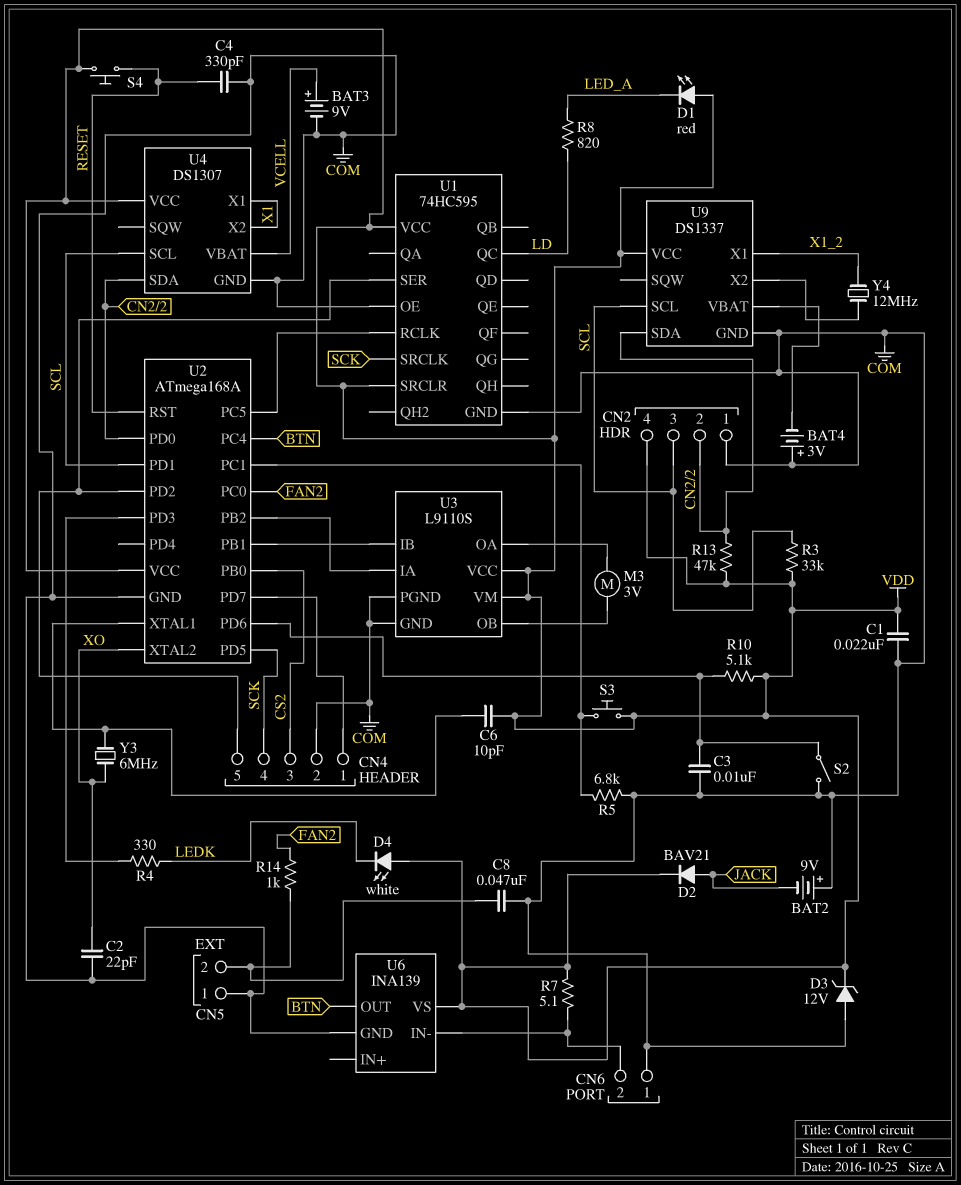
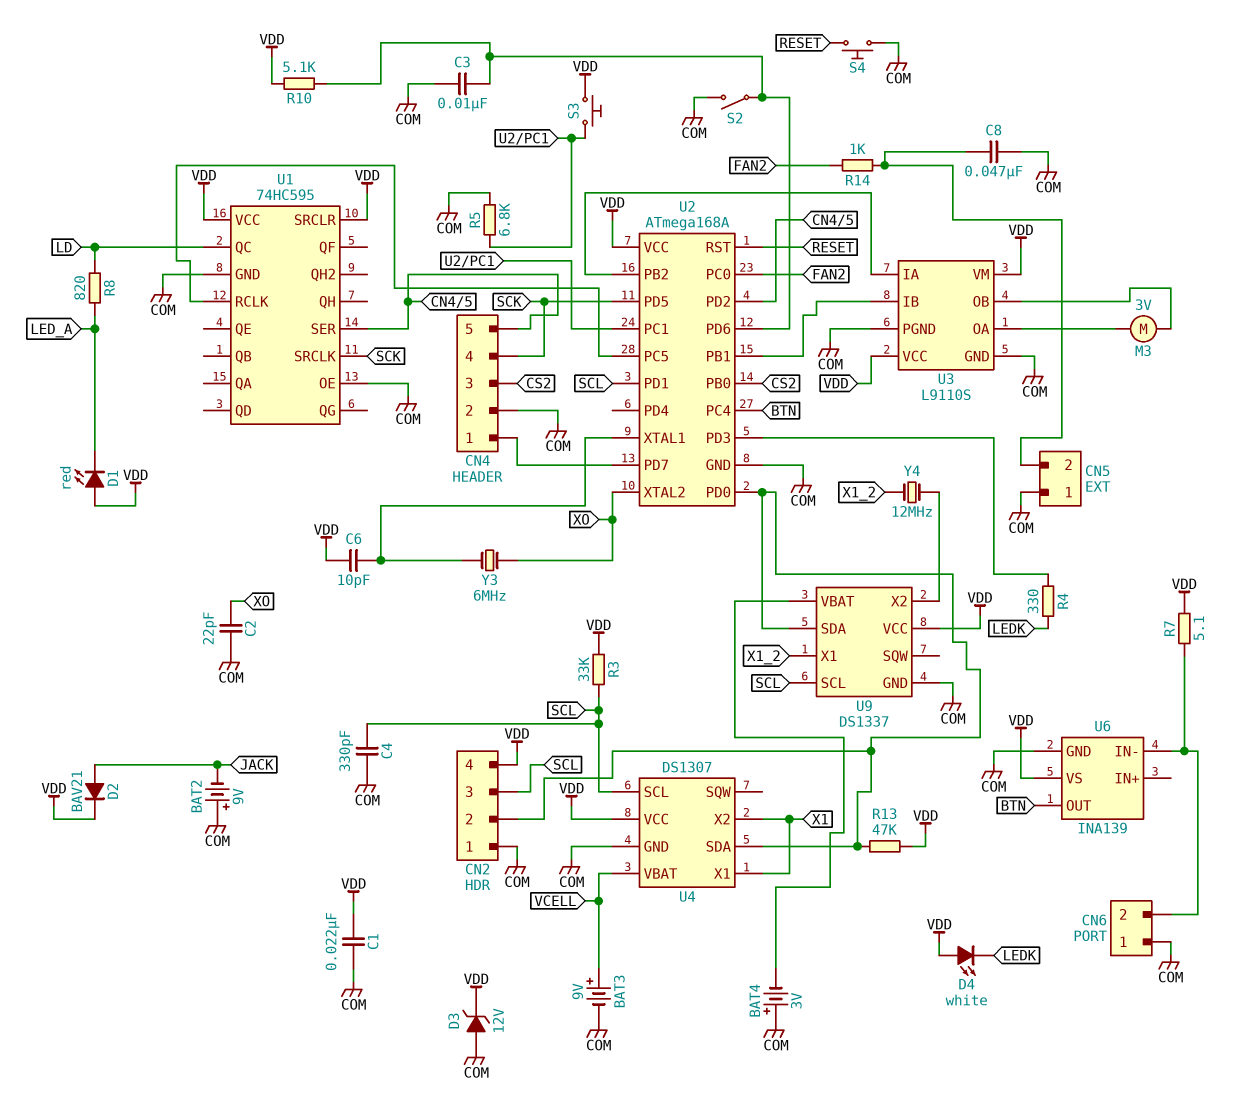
C4: 330pF (COM, RESET) -> 330pF (COM, SCL)
S4: button (RESET, VDD) -> button (COM, RESET)

